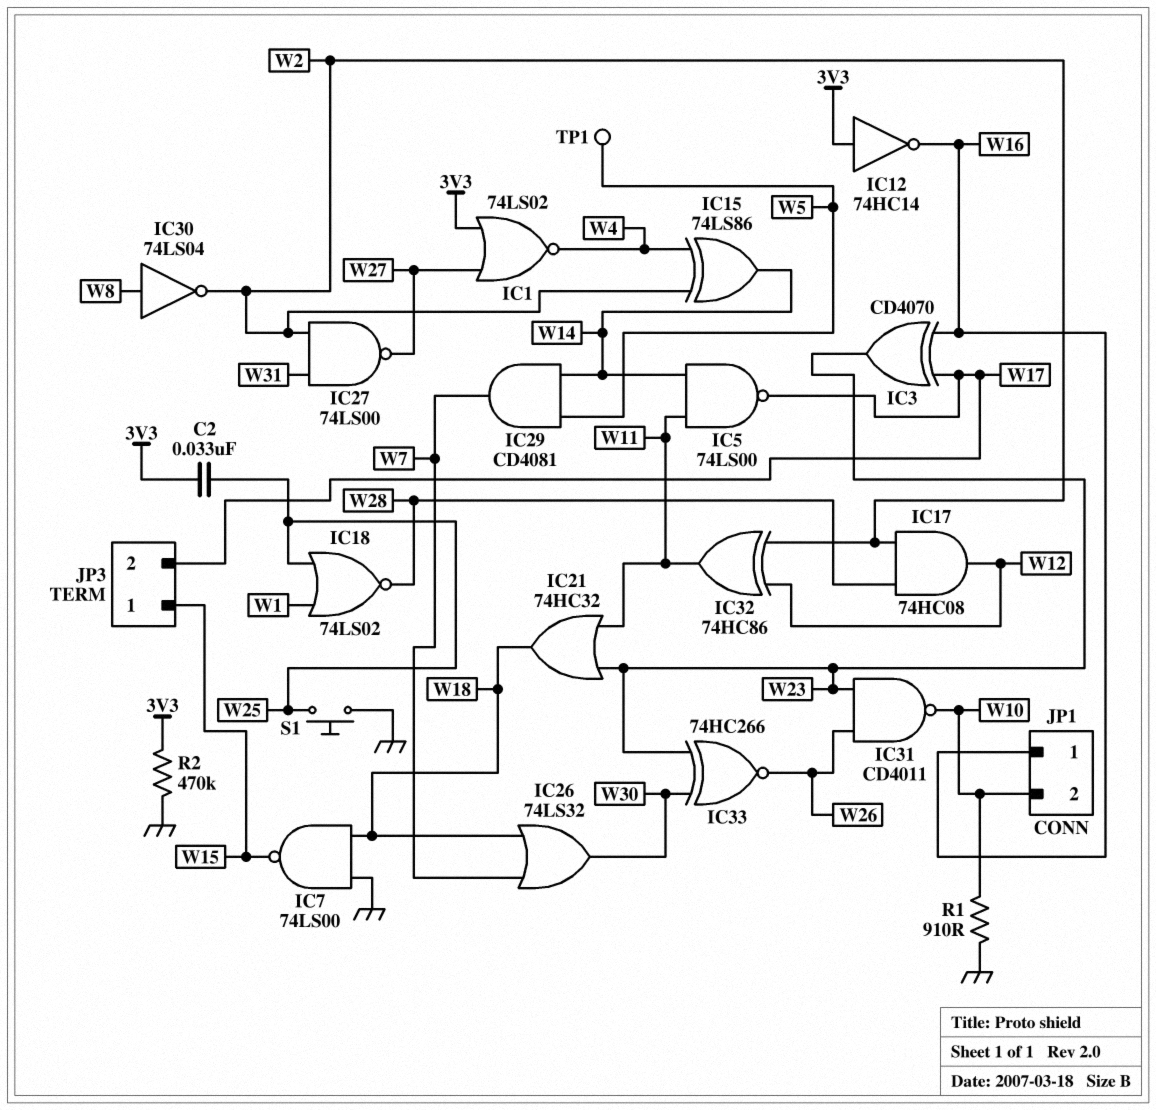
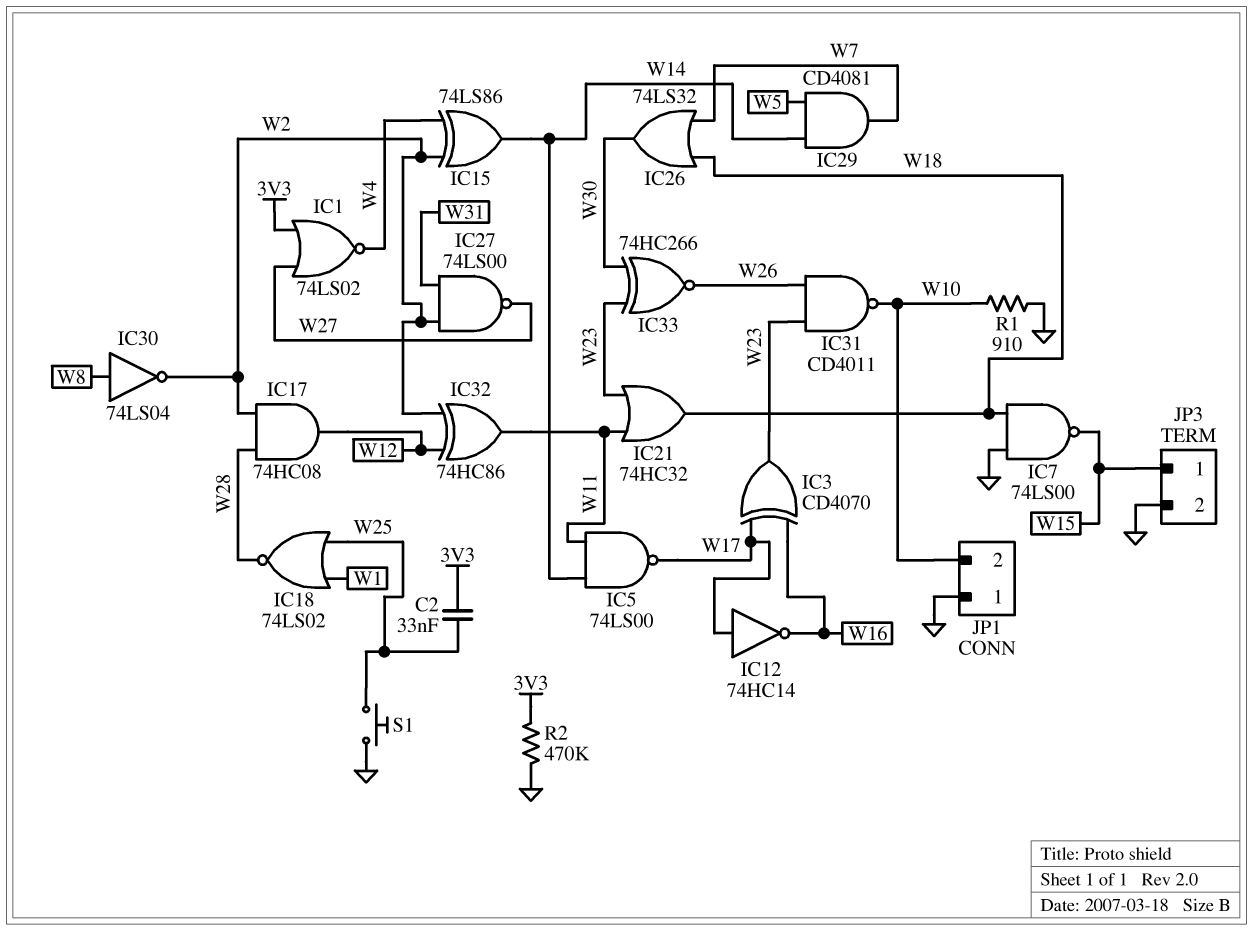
IC12: NOT 74HC14 (in 3V3, out W16) -> NOT 74HC14 (in W17, out W16)
JP1 pin 1: W16 -> GND
JP3 pin 2: W17 -> GND
TP1: test point (W5) -> none

